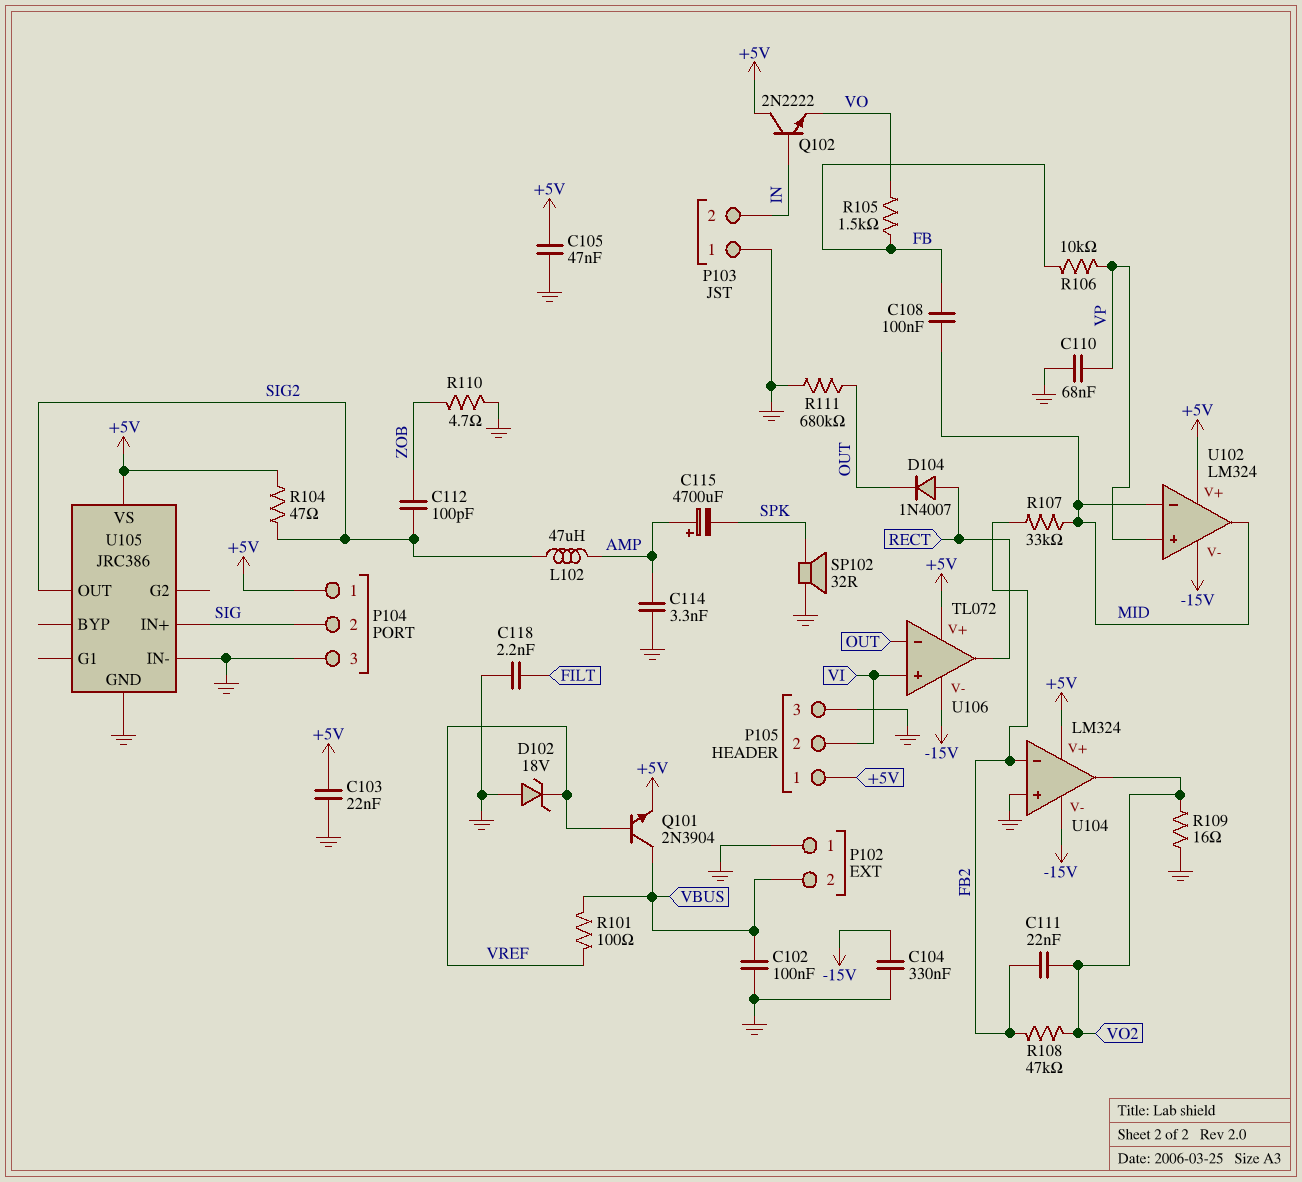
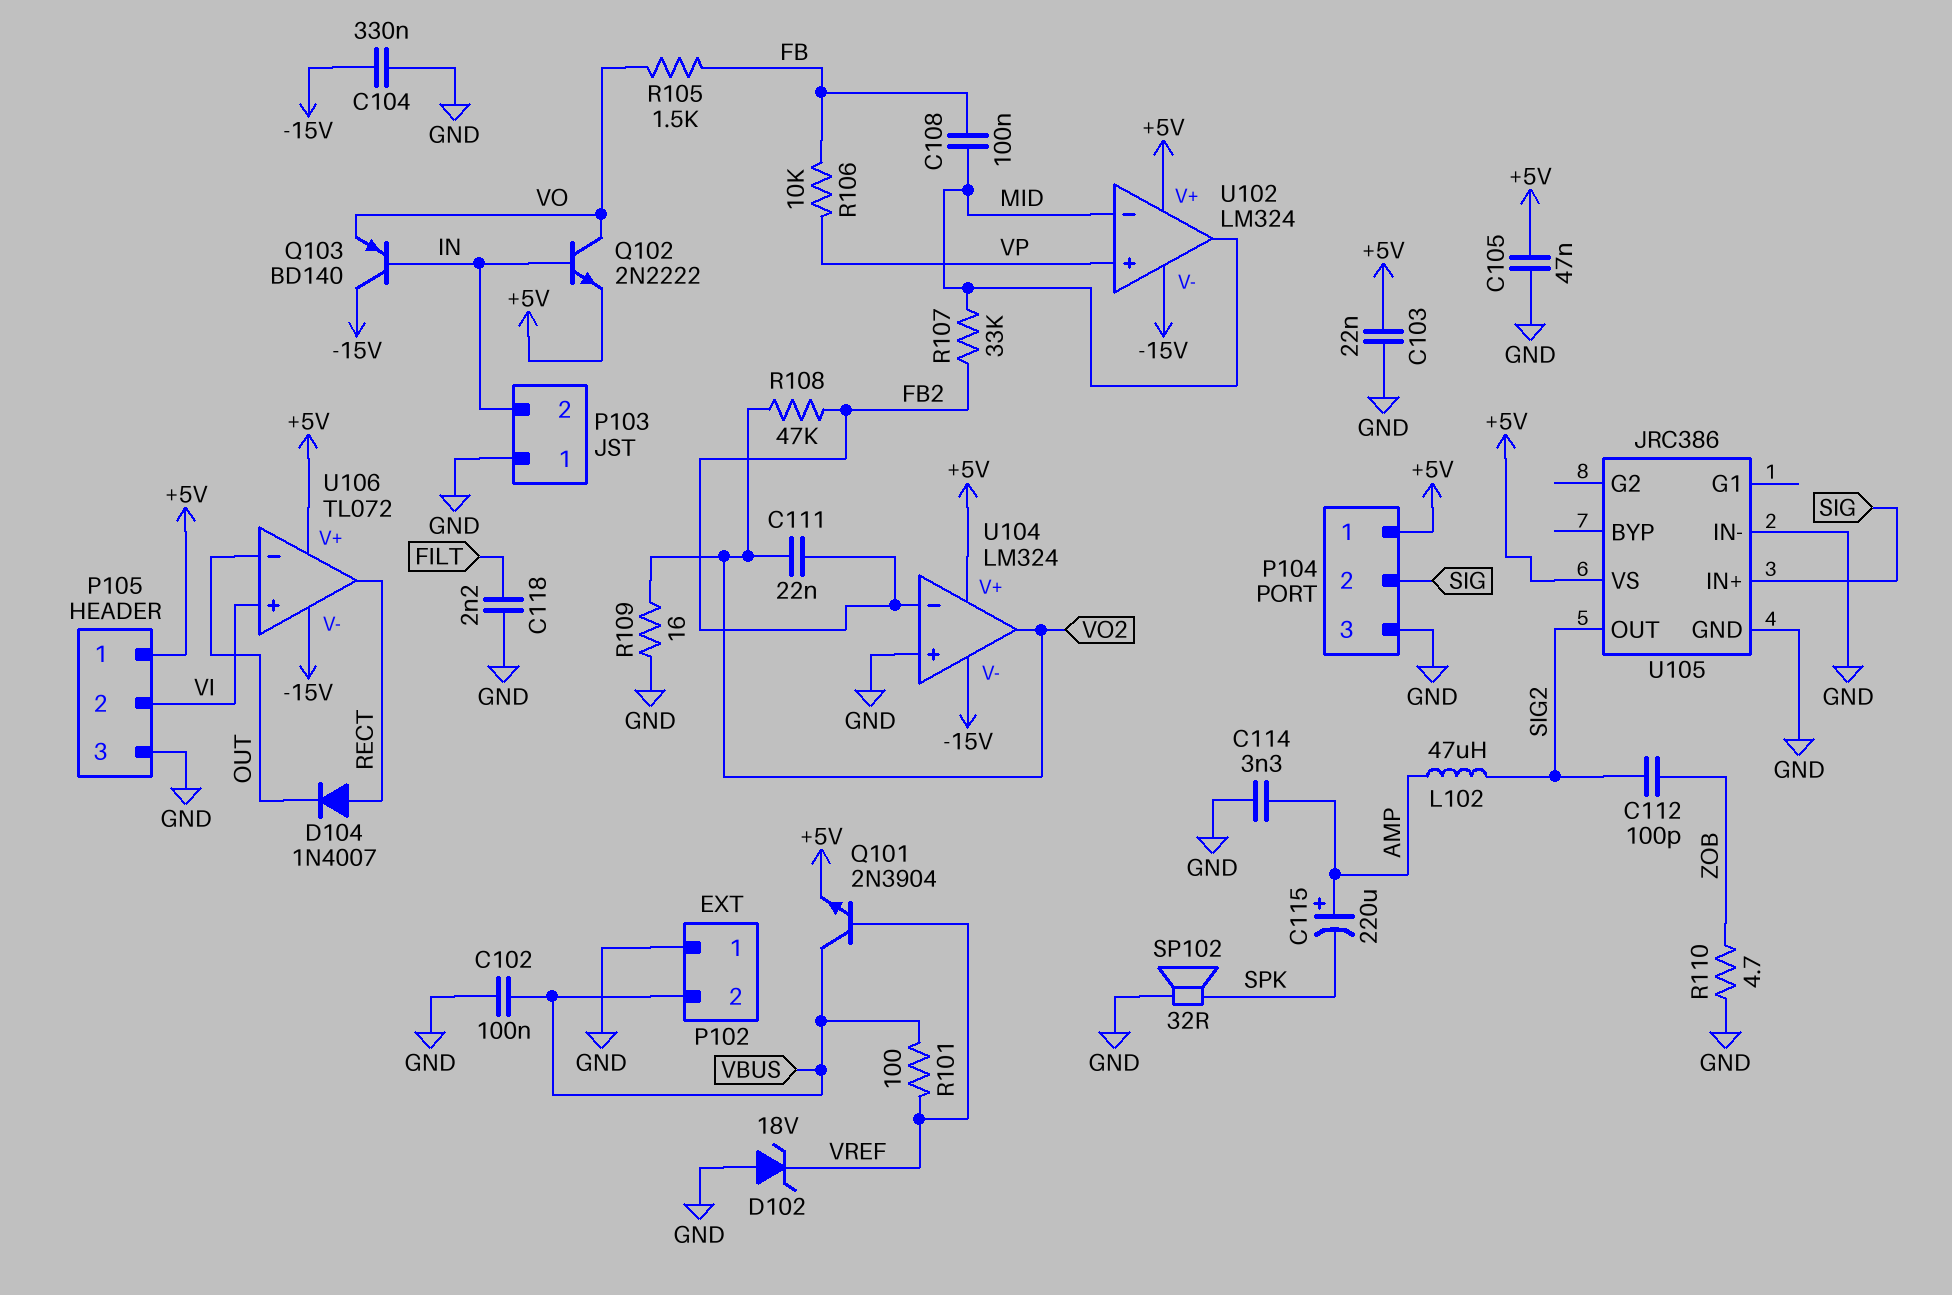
C110: 68nF (GND, VP) -> none
C115: 4700uF (plus AMP, minus SPK) -> 220uF (plus AMP, minus SPK)
Q102: NPN 2N2222 (B IN, C +5V, E VO) -> NPN 2N2222 (B IN, C VO, E +5V)
Q103: none -> PNP BD140 (B IN, C -15V, E VO)
R104: 47 (+5V, SIG2) -> none
R111: 680k (GND, OUT) -> none

